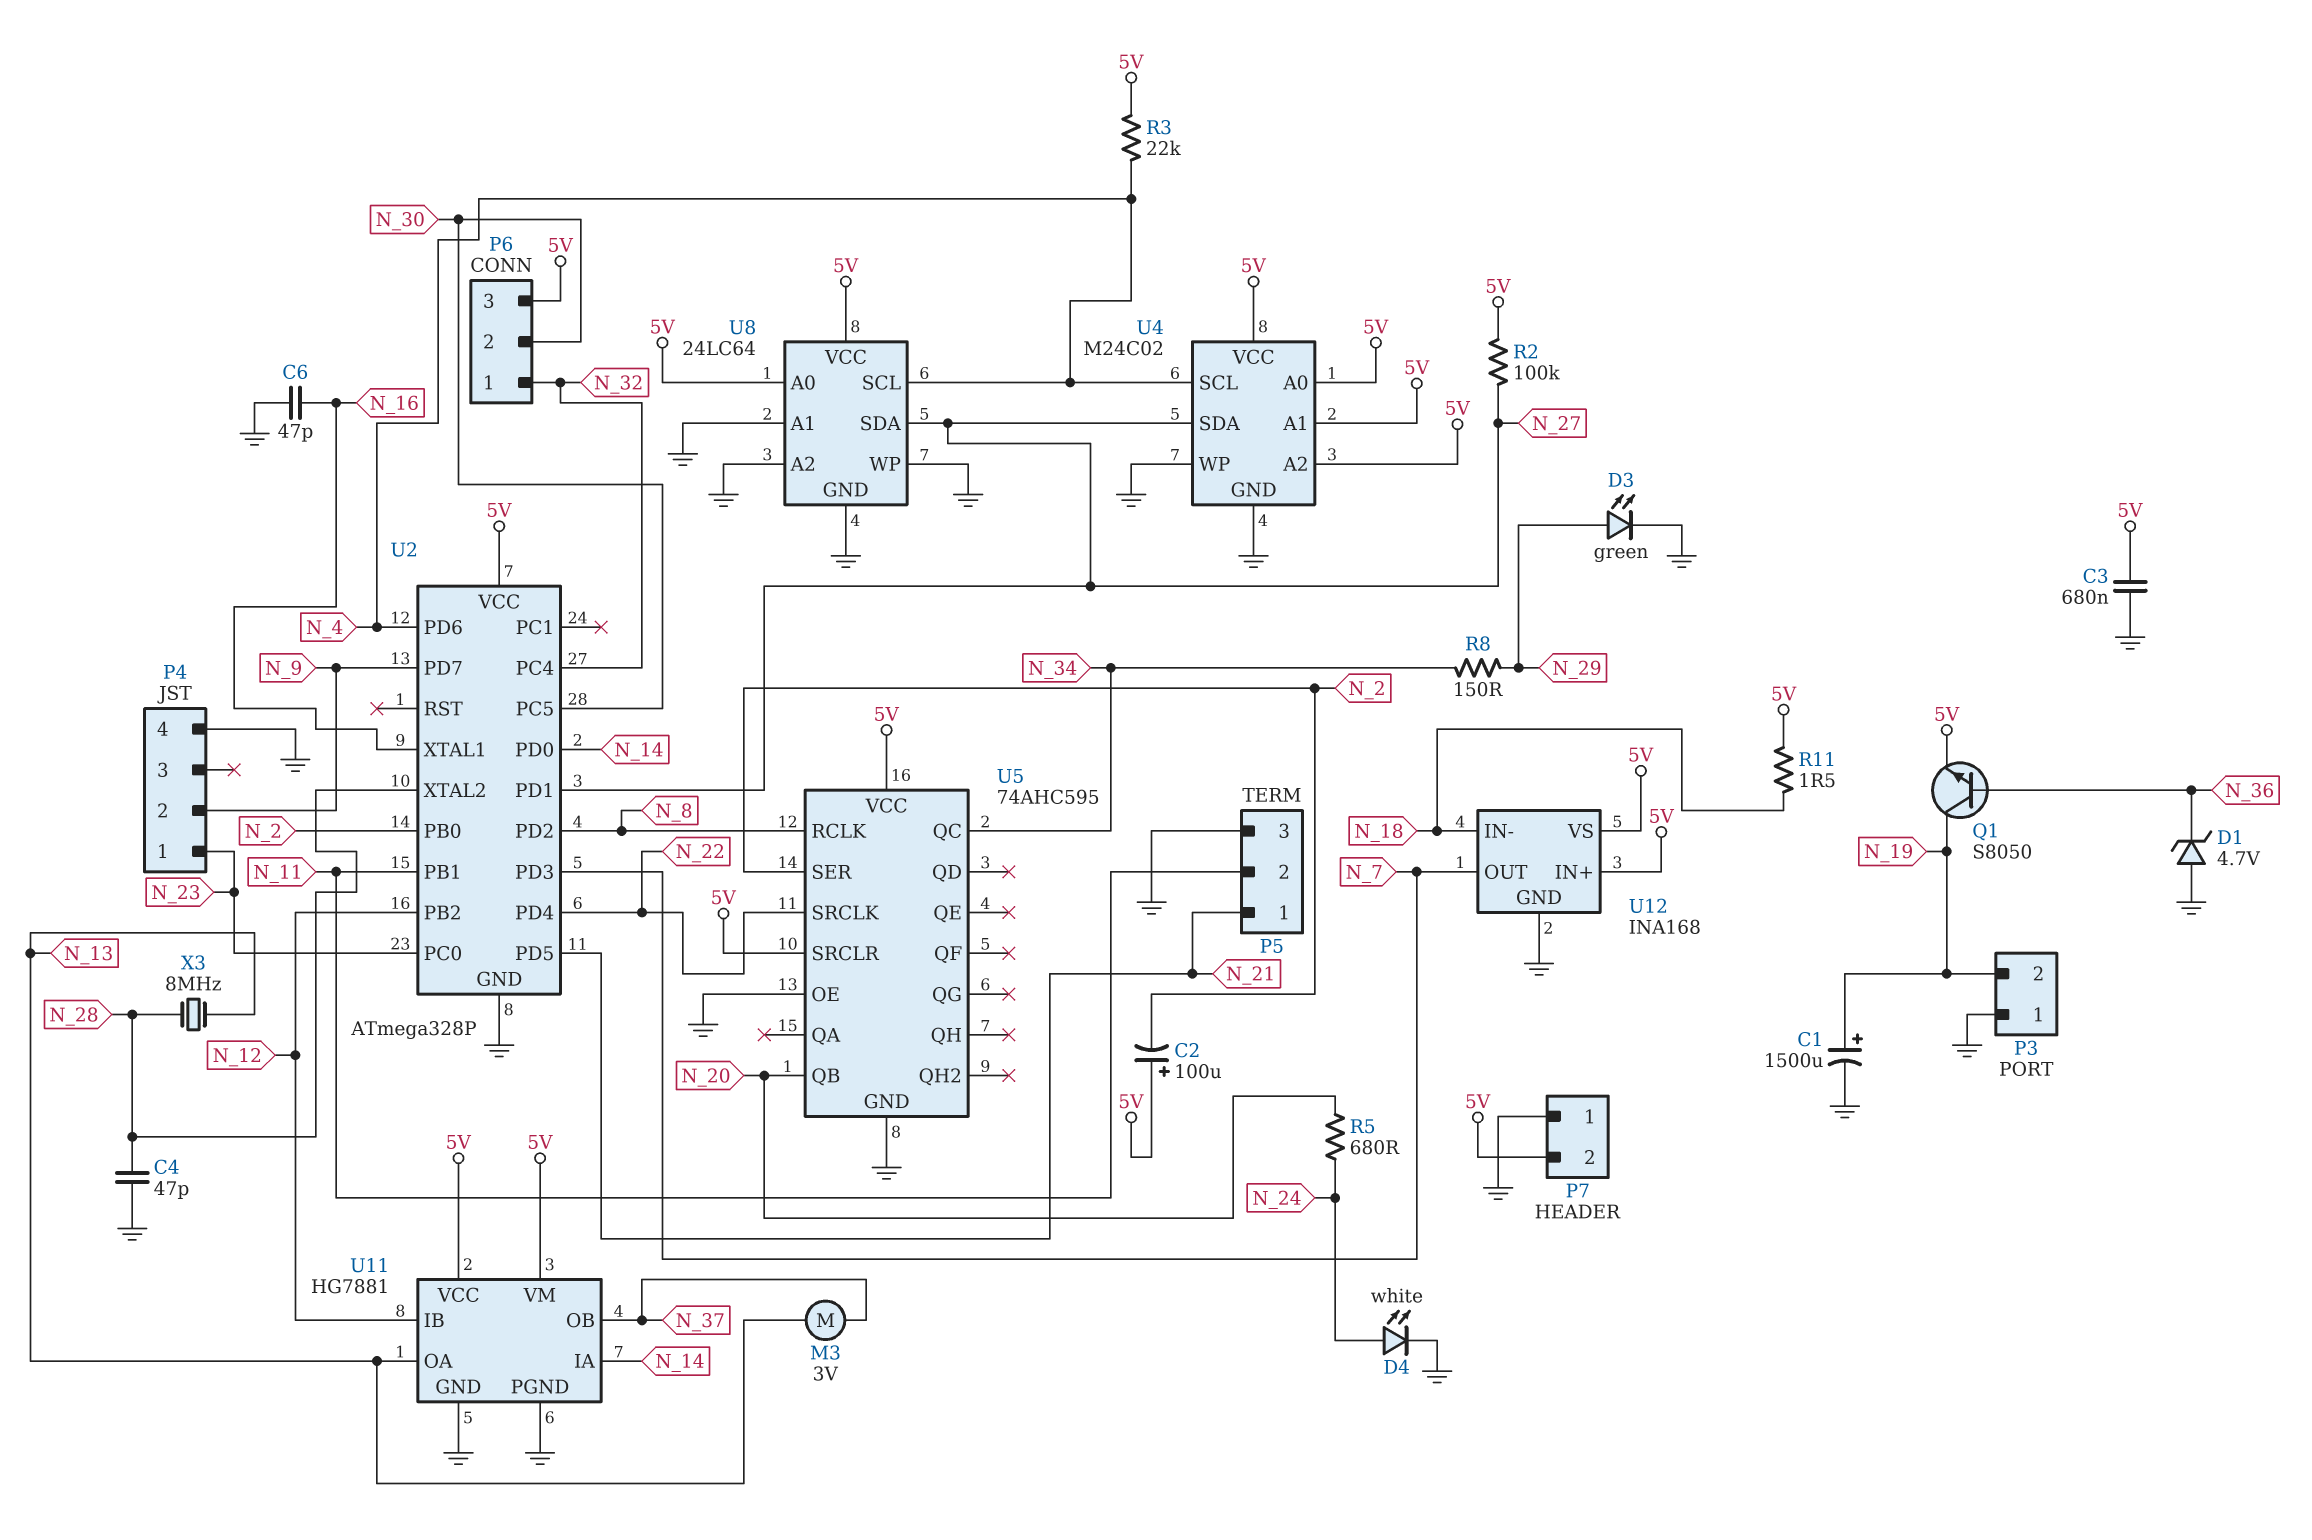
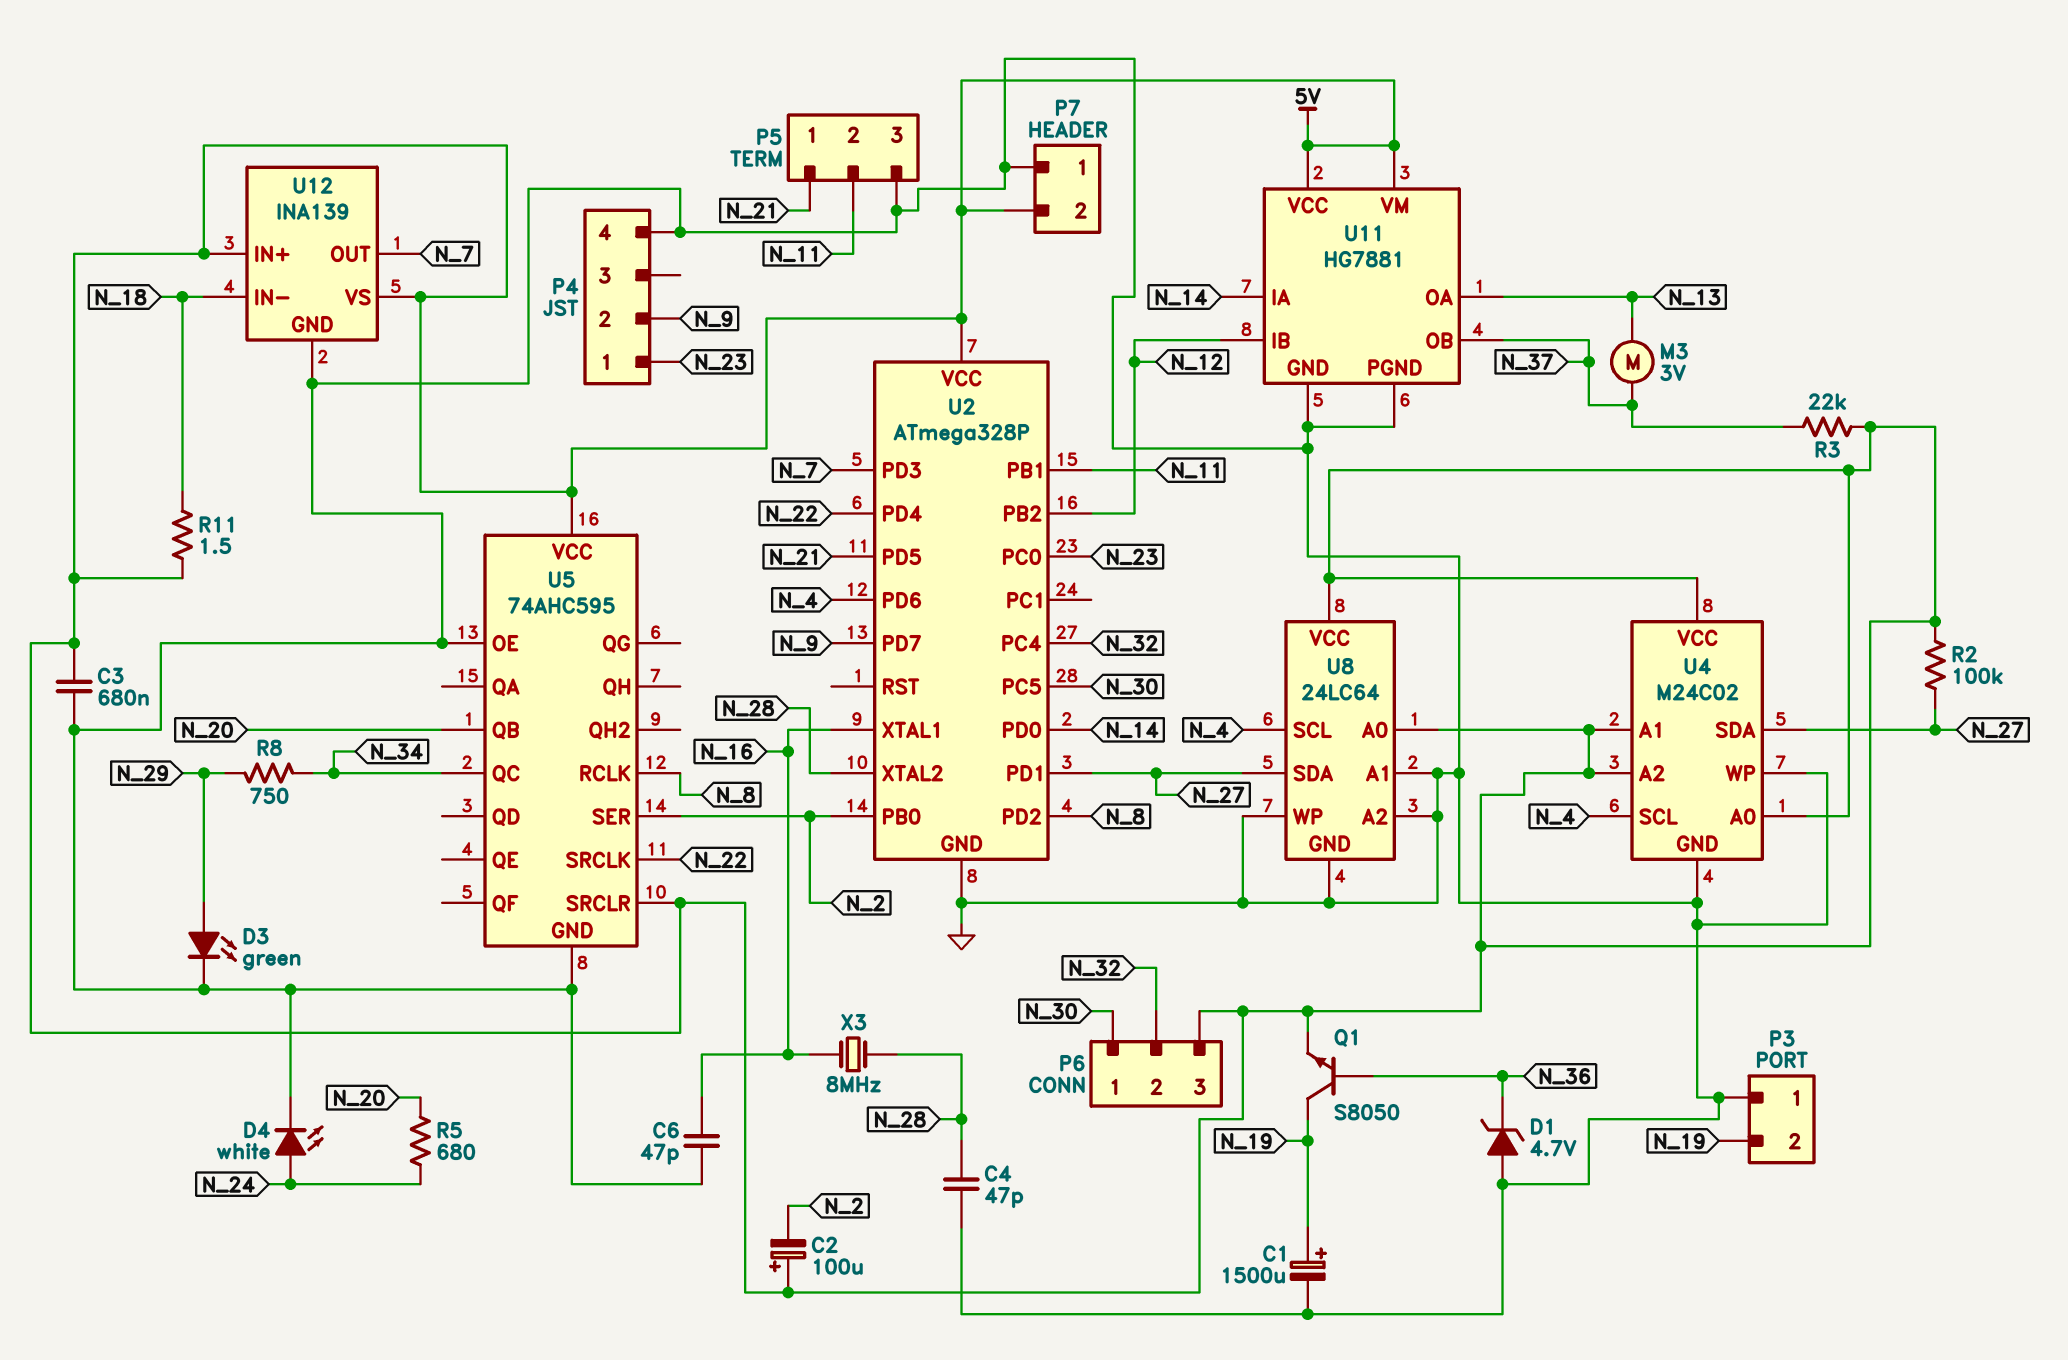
P6 pin 1: N_32 -> N_30
P6 pin 2: N_30 -> N_32
R3: 22k (5V, N_4) -> 22k (5V, N_37)
R8: 150 (N_29, N_34) -> 750 (N_29, N_34)
U12: INA168 -> INA139
X3: 8MHz (N_13, N_28) -> 8MHz (N_16, N_28)

